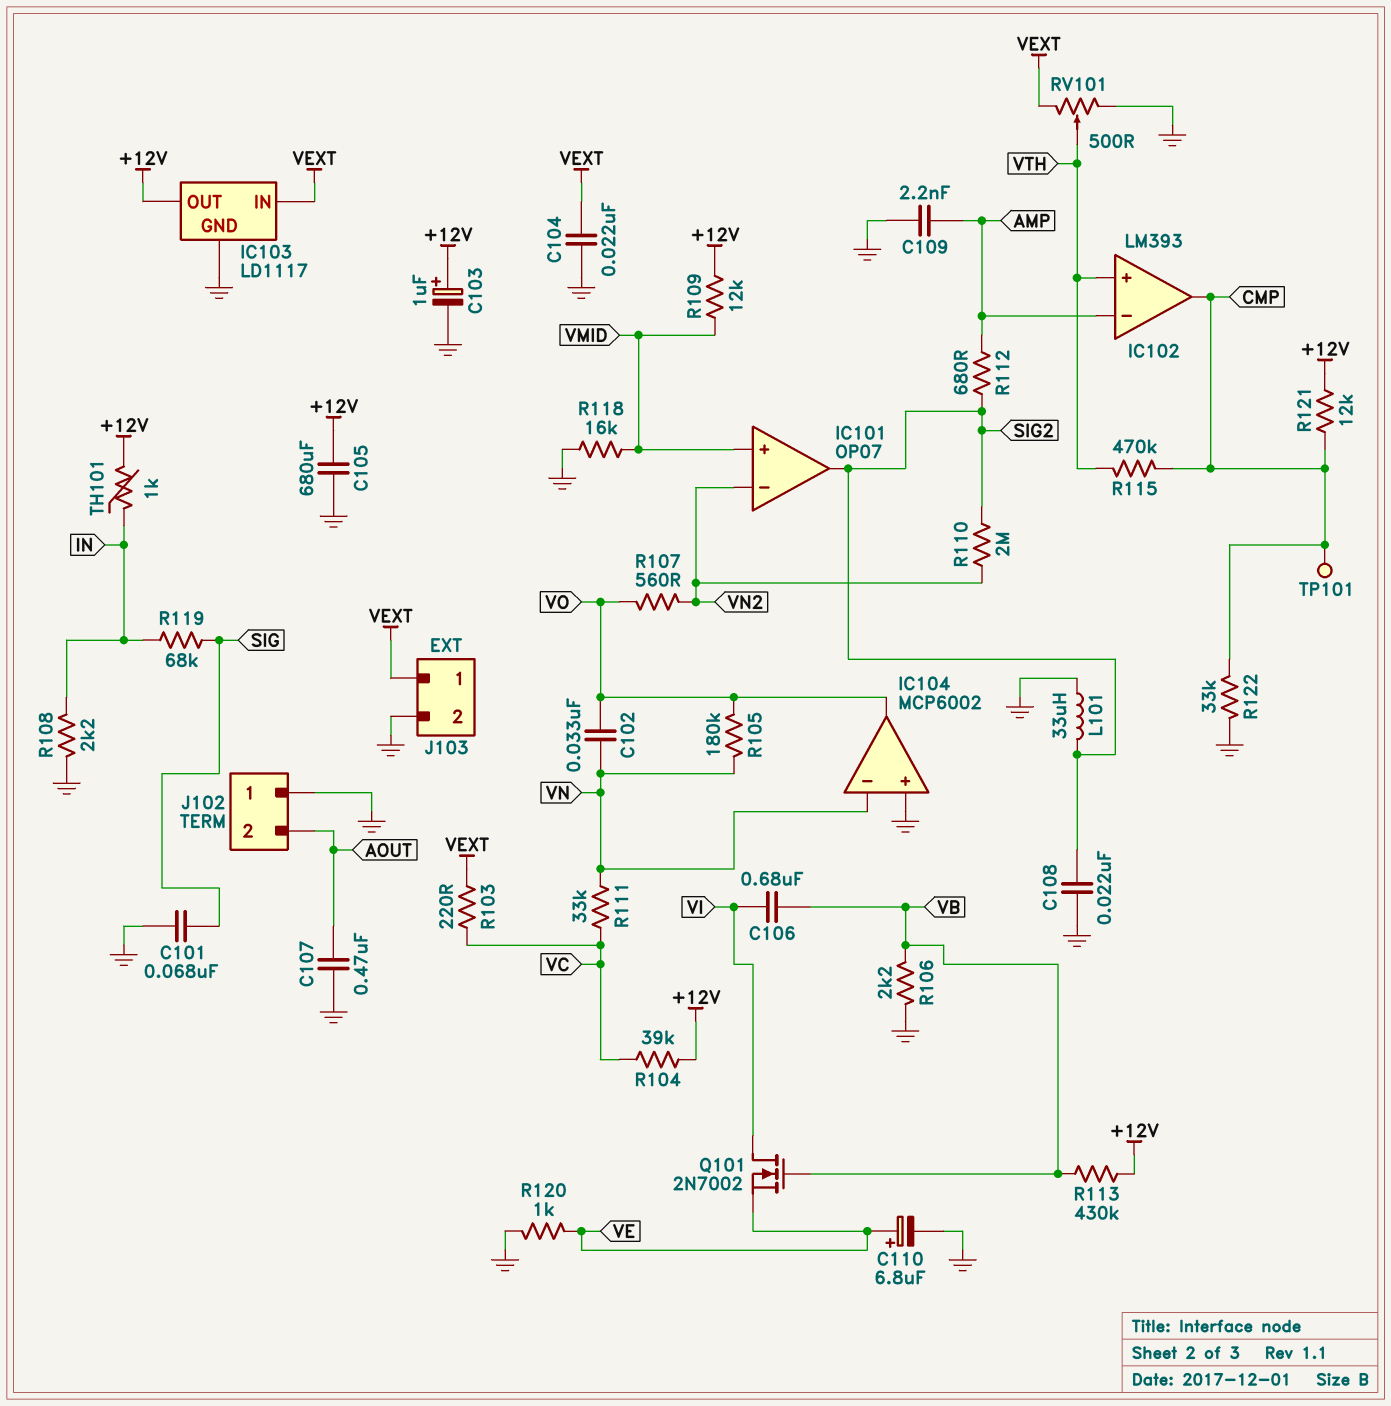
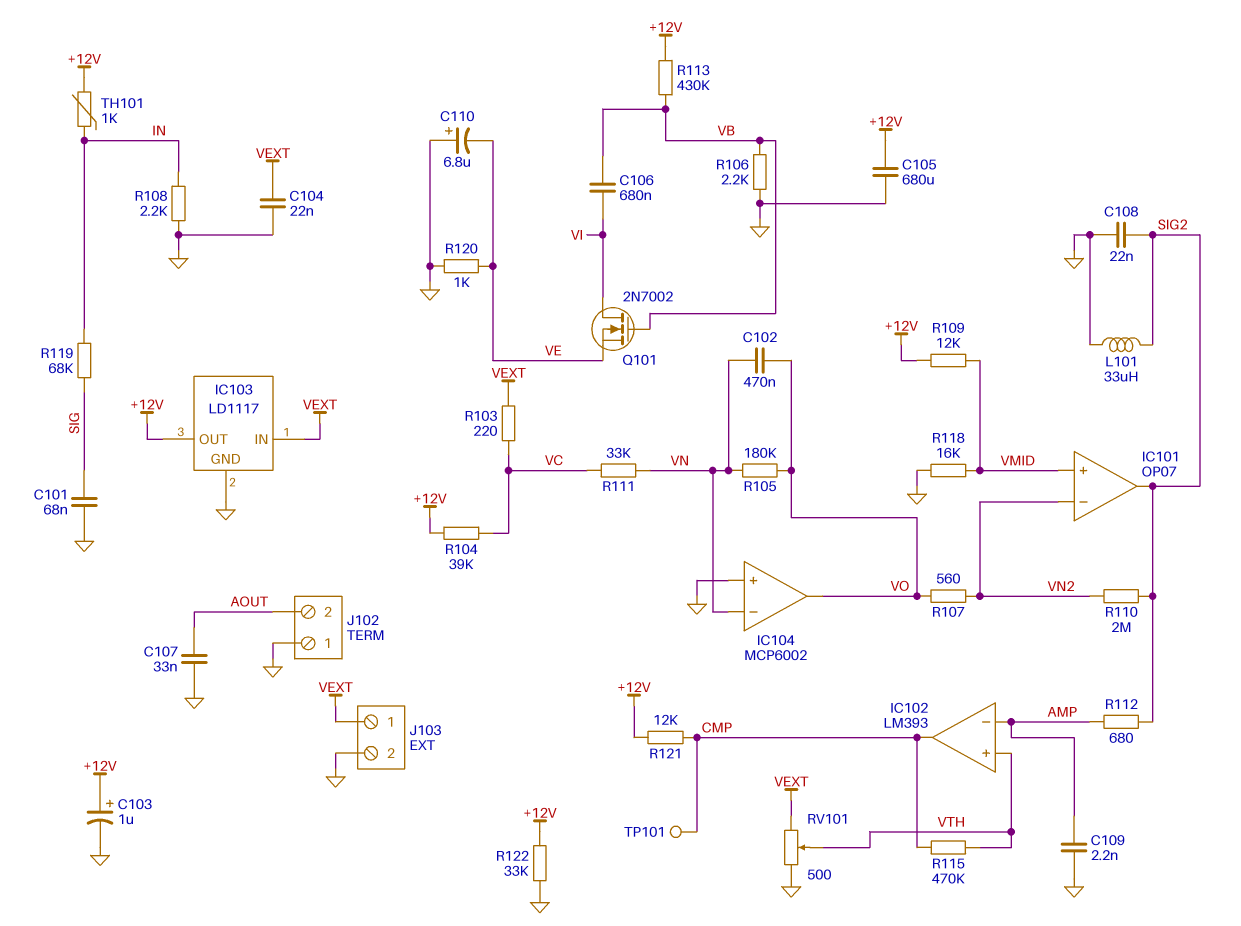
C102: 33nF (VN, VO) -> 470nF (VN, VO)
C107: 470nF (AOUT, GND) -> 33nF (AOUT, GND)
C110: 6.8uF (plus VE, minus GND) -> 6.8uF (plus GND, minus VE)
R122: 33k (CMP, GND) -> 33k (+12V, GND)

